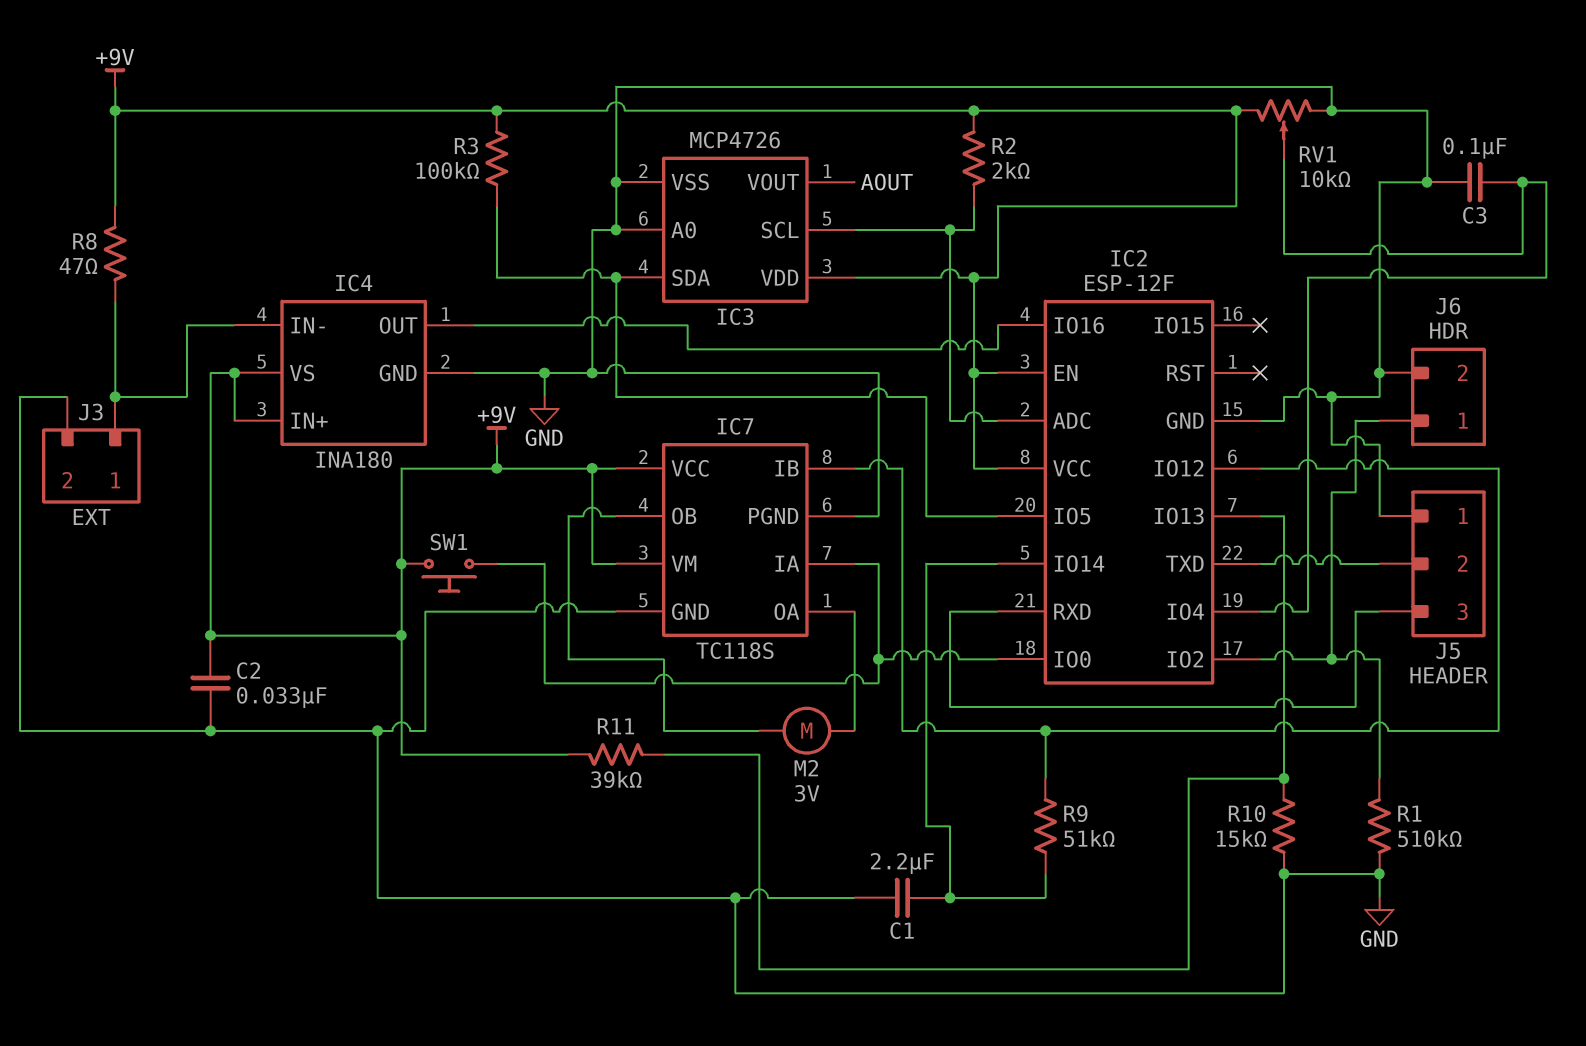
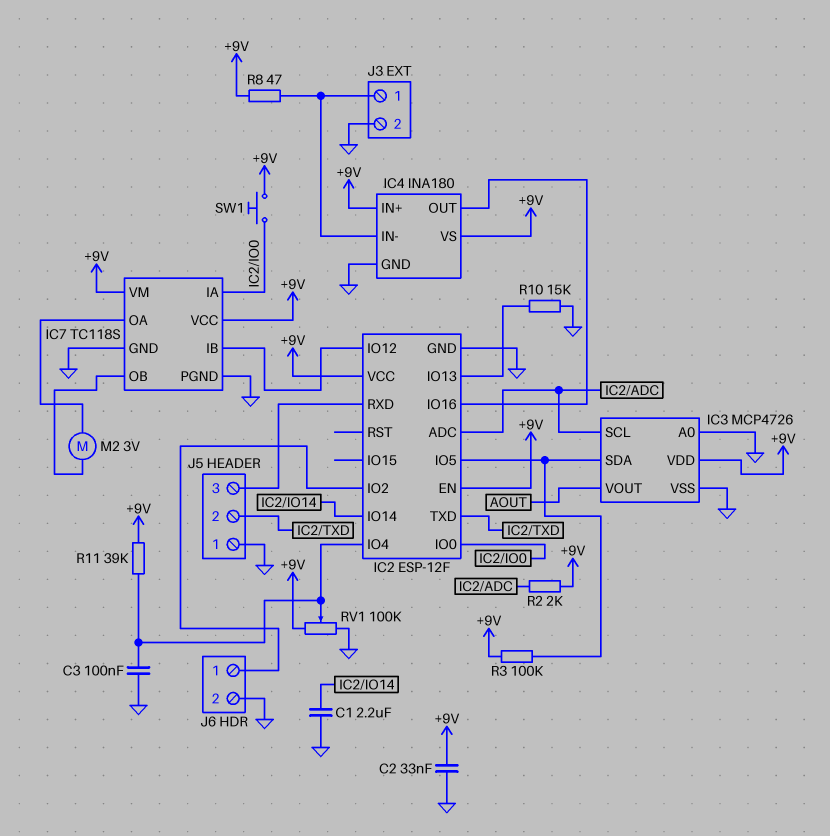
R1: 510k (GND, IC2/IO2) -> none
R9: 51k (IC2/IO12, IC2/IO14) -> none
R11: 39k (+9V, IC2/IO13) -> 39k (+9V, IC2/IO4)
RV1: 10k (+9V, GND, wiper IC2/IO4) -> 100k (+9V, GND, wiper IC2/IO4)

